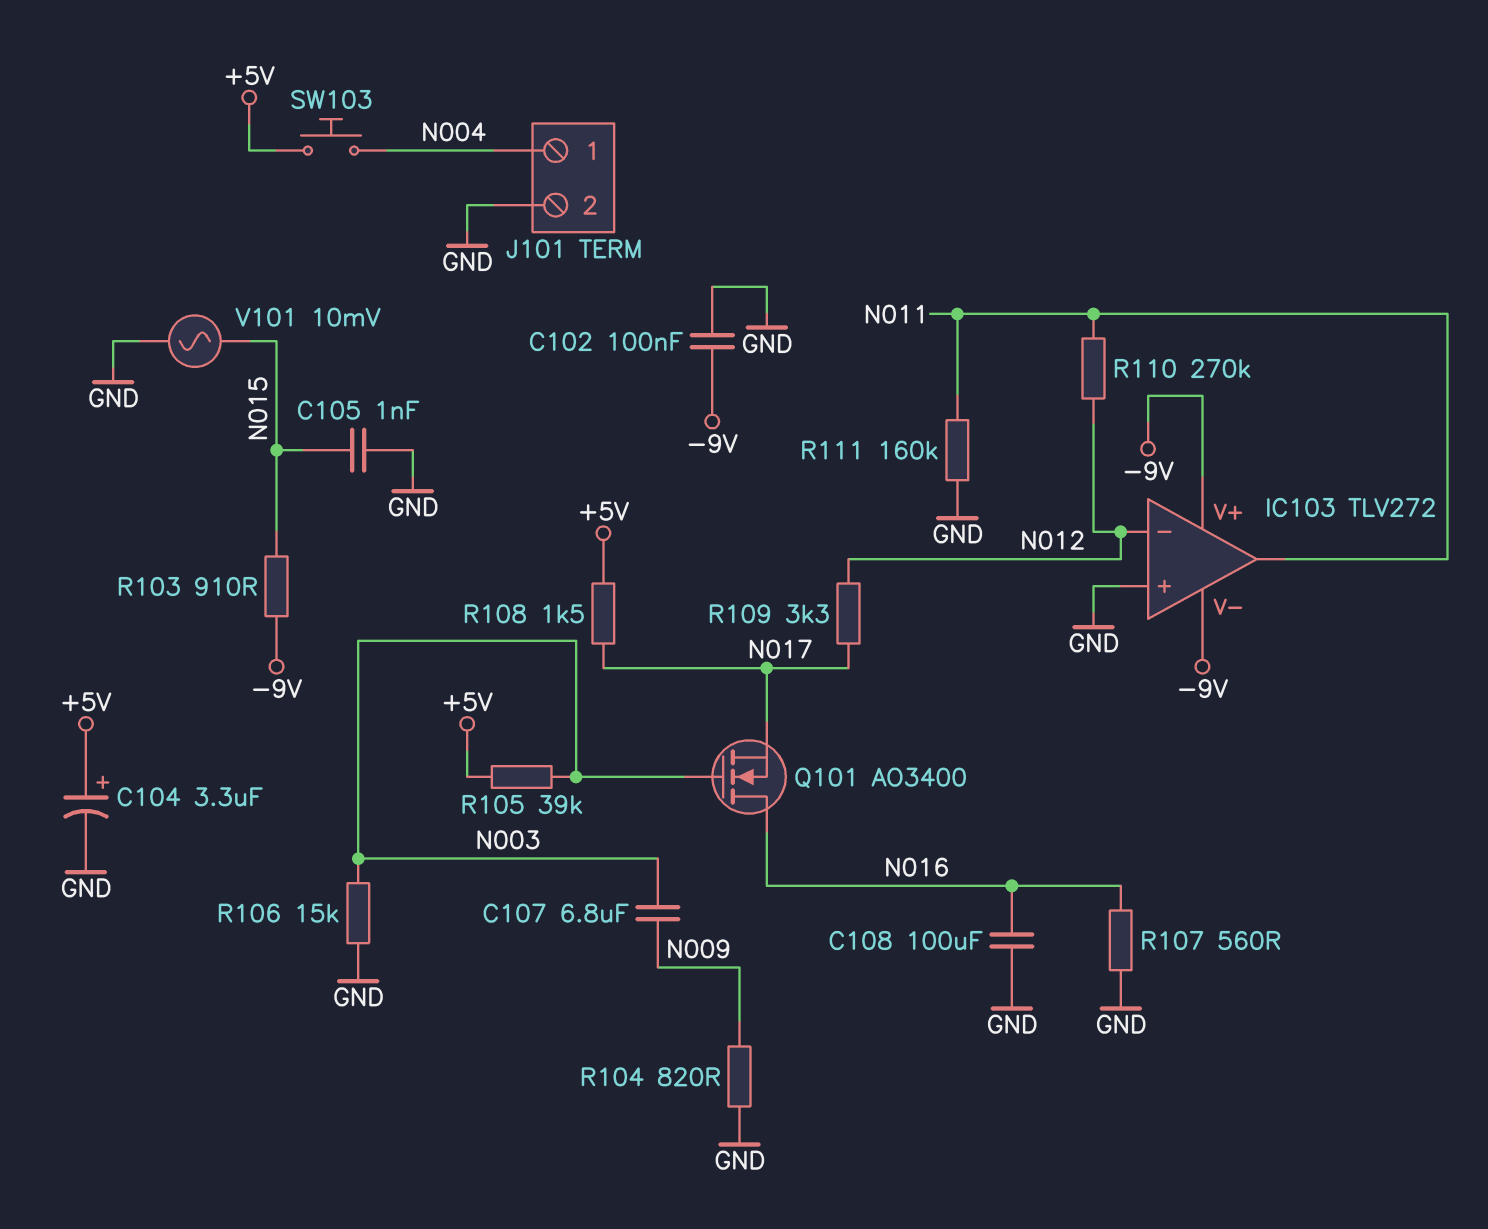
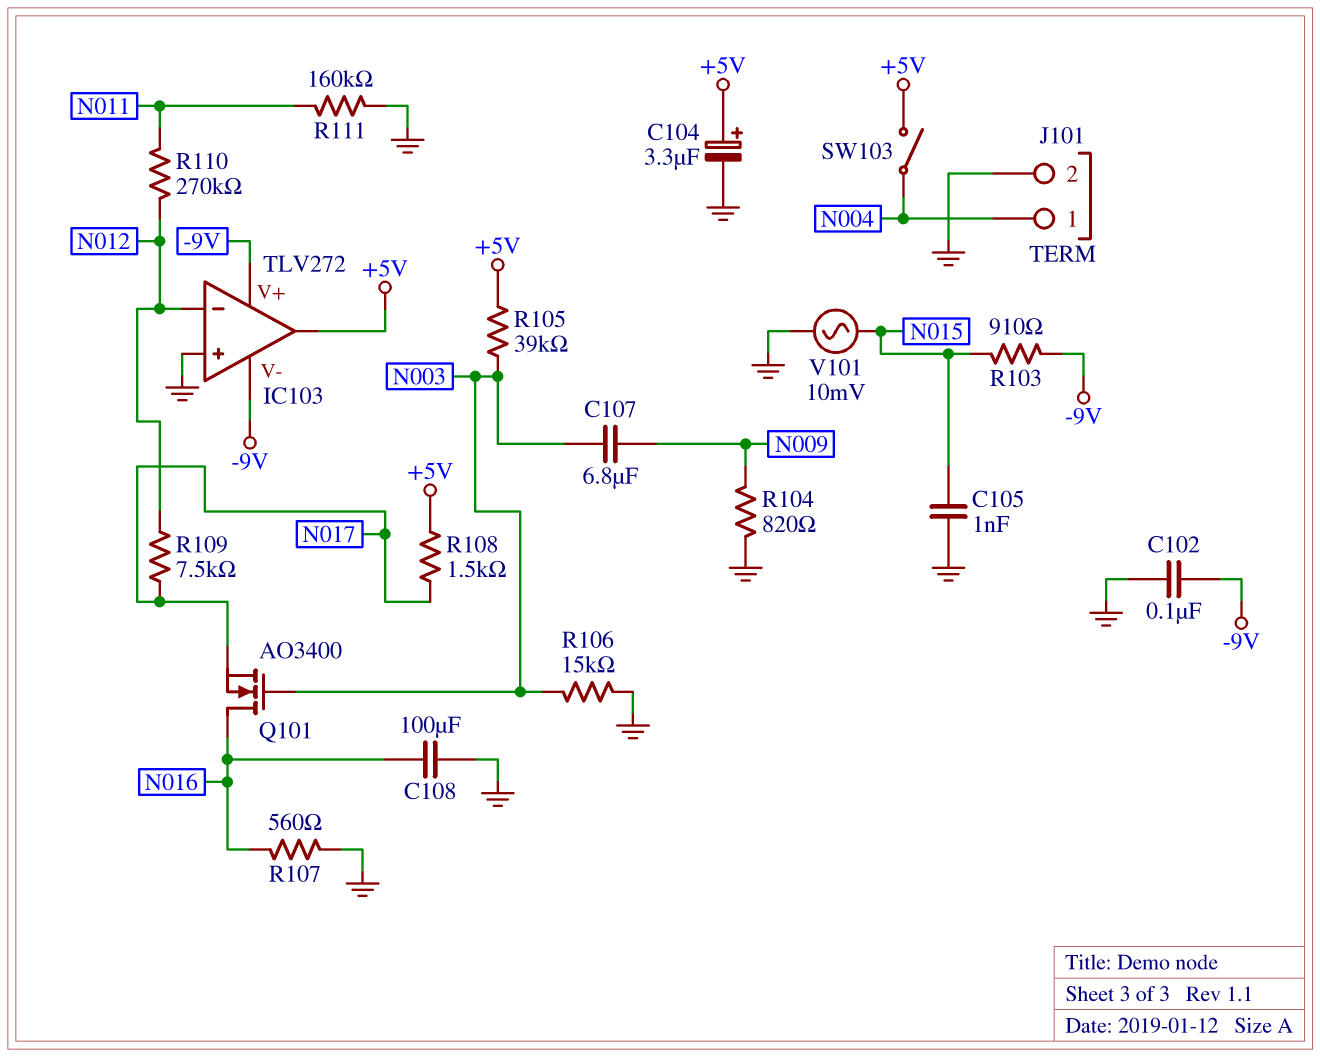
IC103 pin out: N011 -> +5V
R109: 3.3k (N012, N017) -> 7.5k (N012, N017)
SW103: button (+5V, N004) -> switch (+5V, N004)

